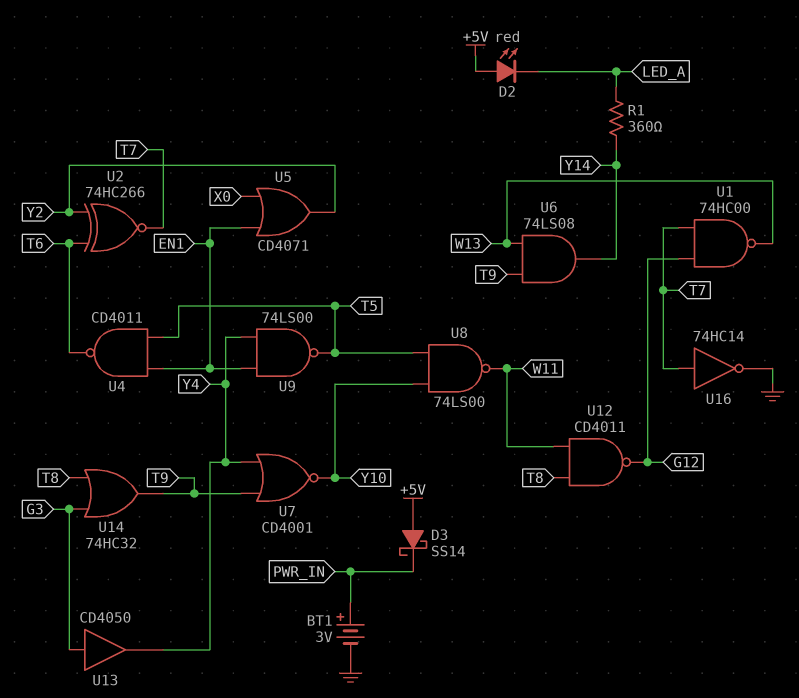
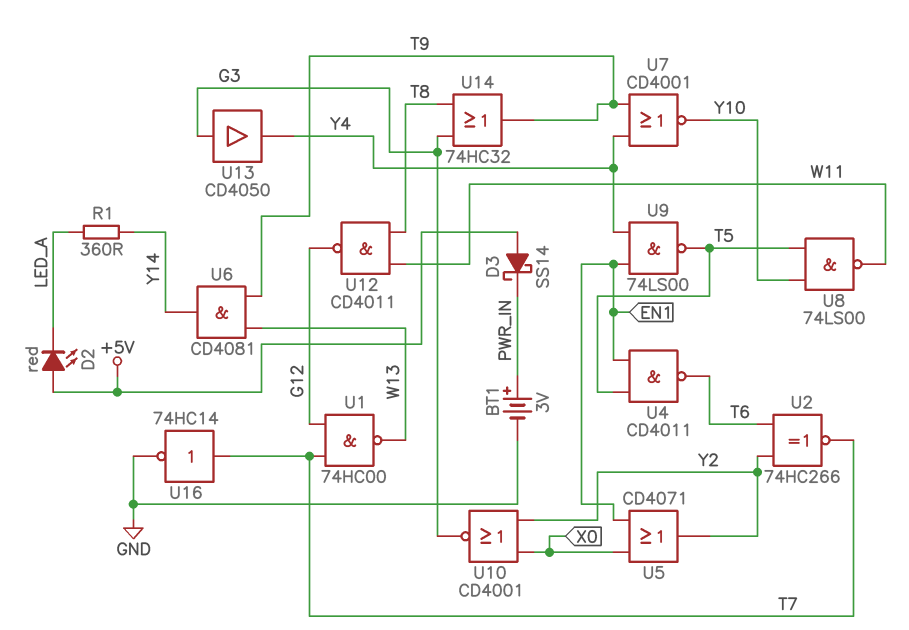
U6: AND 74LS08 (in T9, in W13, out Y14) -> AND CD4081 (in T9, in W13, out Y14)
U10: none -> NOR CD4001 (in X0, in Y2, out G3)

